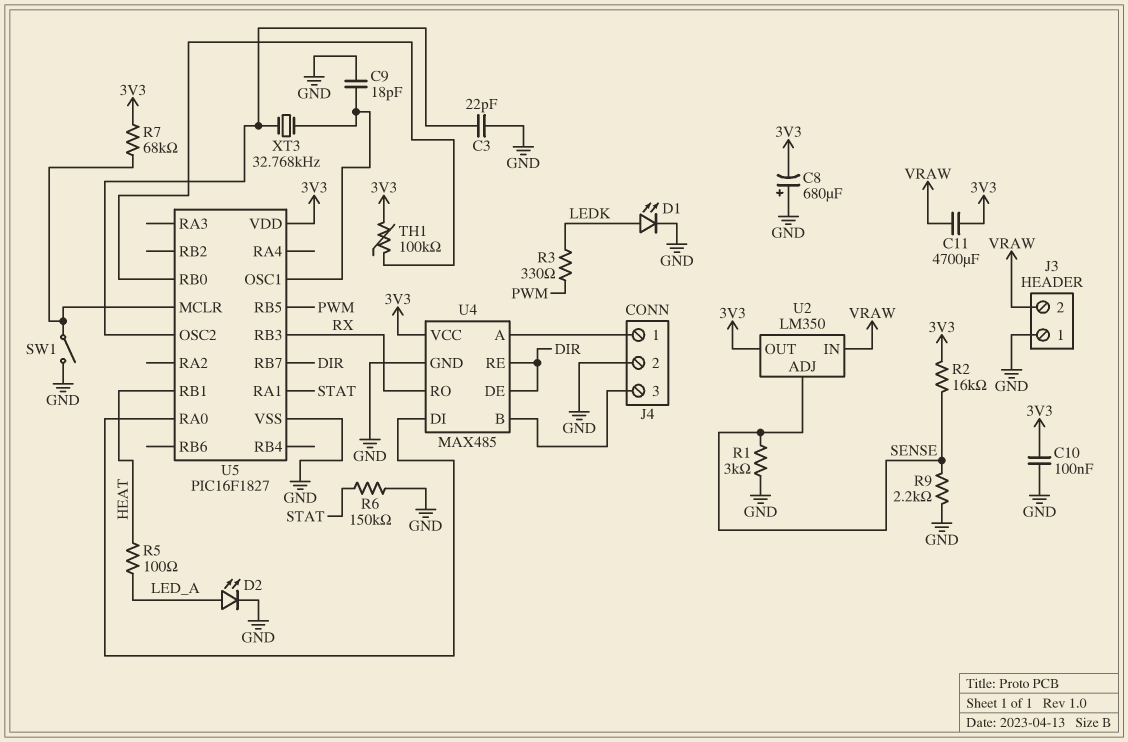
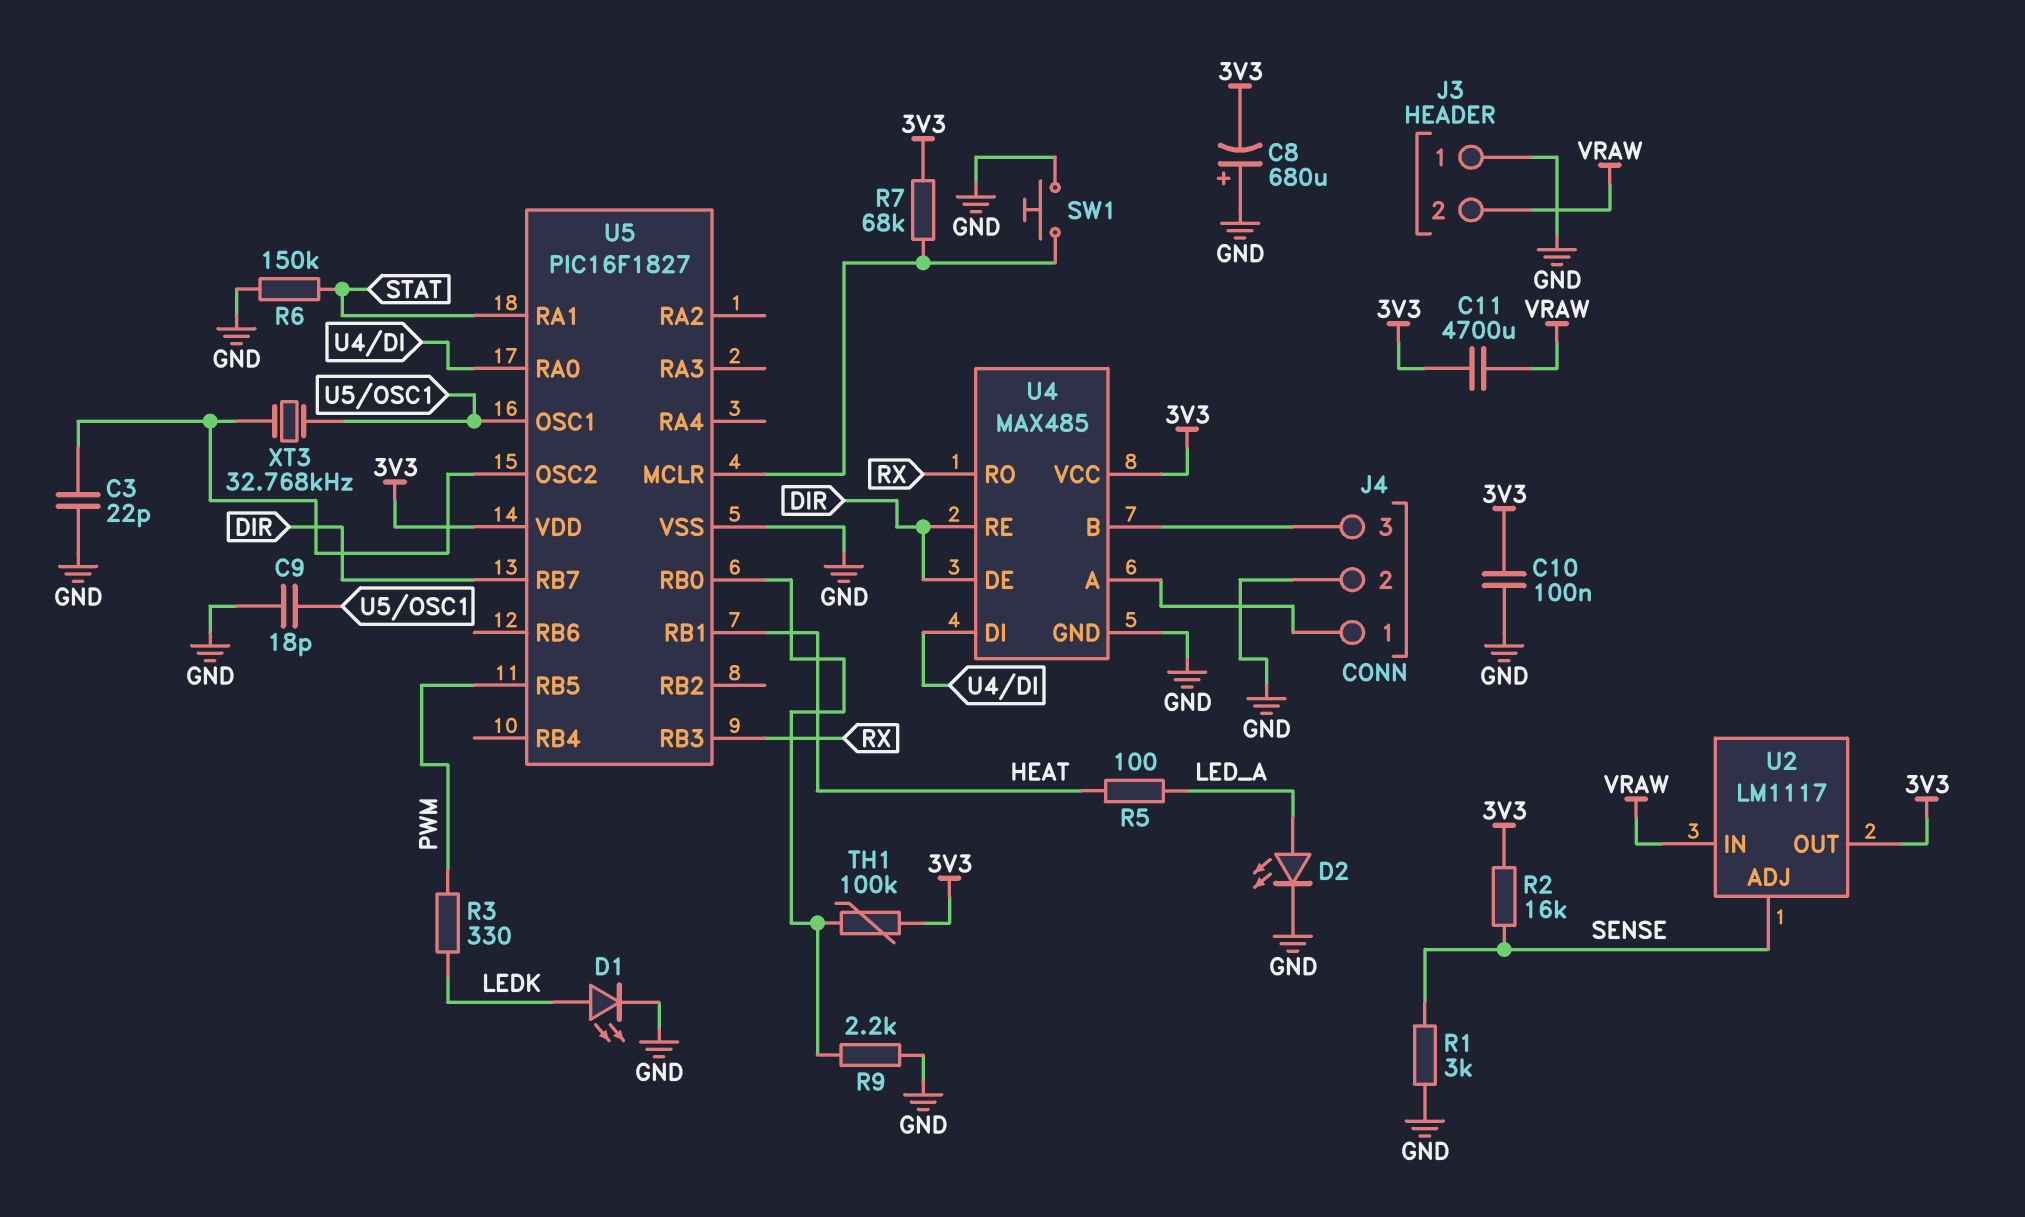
R9: 2.2k (GND, SENSE) -> 2.2k (GND, U5/RB0)
SW1: switch (GND, U5/MCLR) -> button (GND, U5/MCLR)
U2: LM350 -> LM1117

